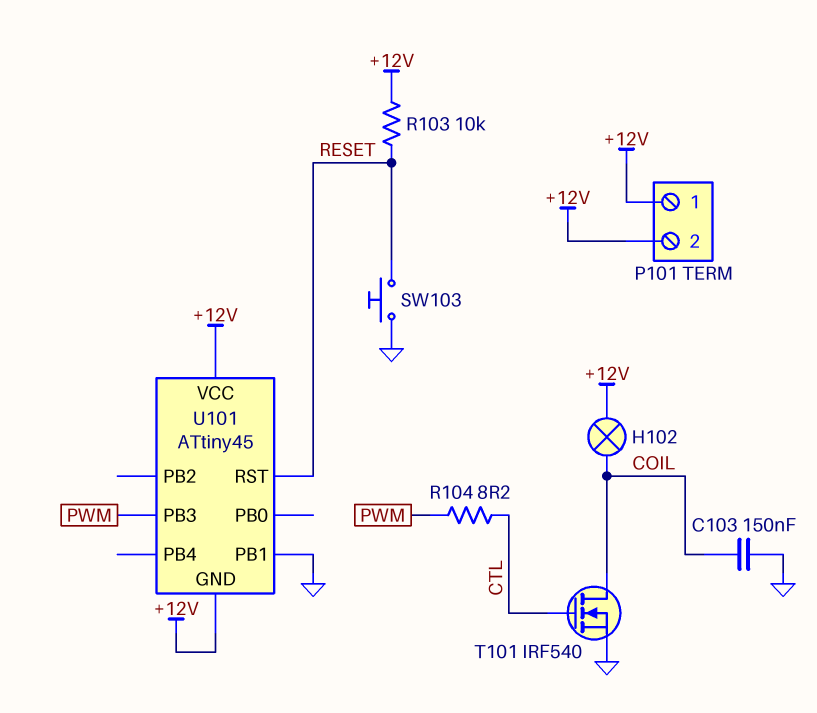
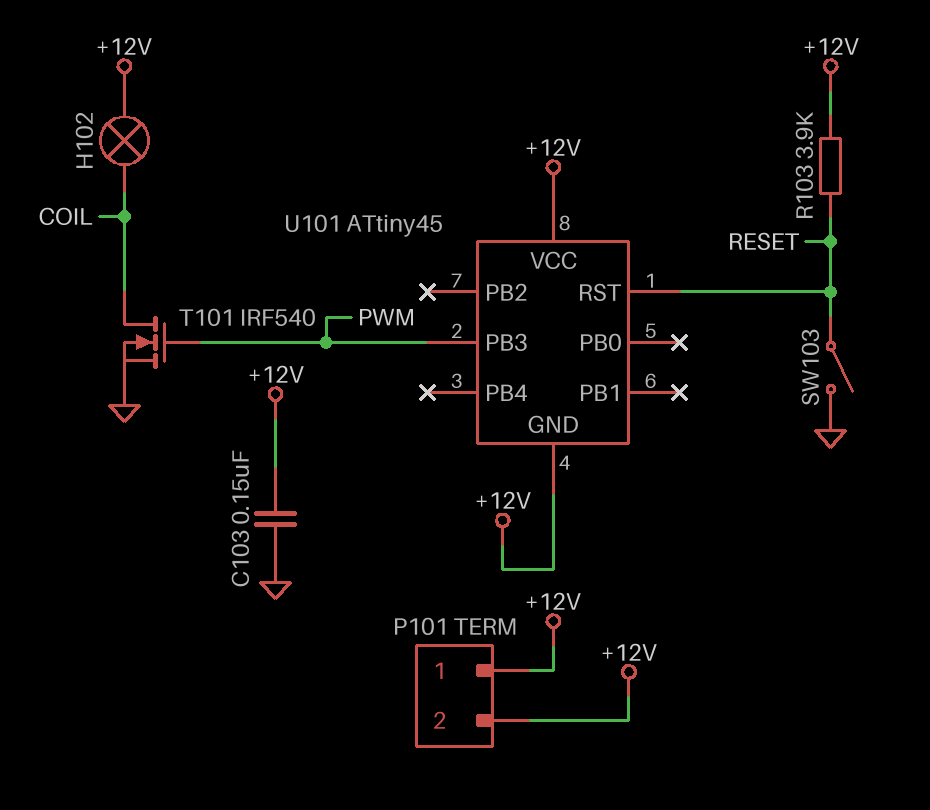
C103: 150nF (COIL, GND) -> 150nF (+12V, GND)
R103: 10k (+12V, RESET) -> 3.9k (+12V, RESET)
R104: 8.2 (CTL, PWM) -> none
SW103: button (GND, RESET) -> switch (GND, RESET)
T101: NMOS IRF540 (G CTL, D COIL, S GND) -> NMOS IRF540 (G PWM, D COIL, S GND)
U101 pin PB1: GND -> none

